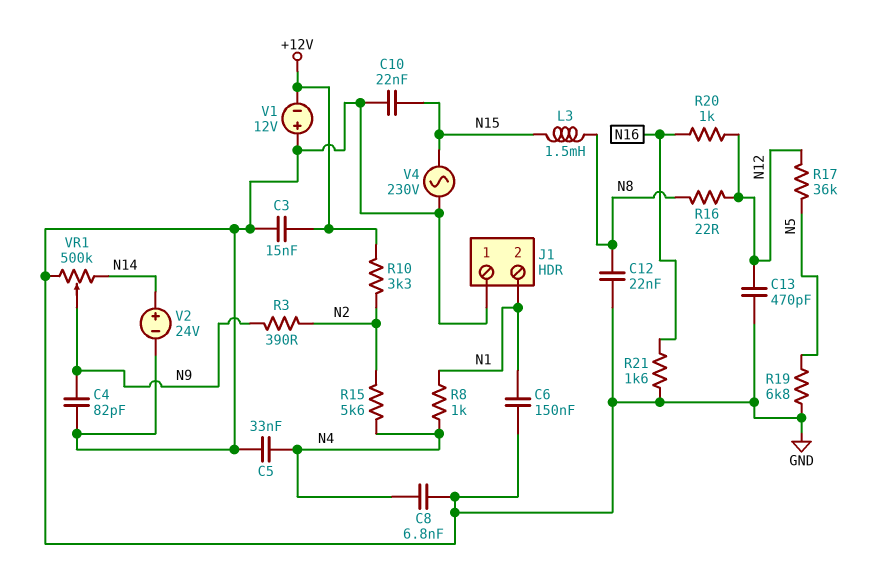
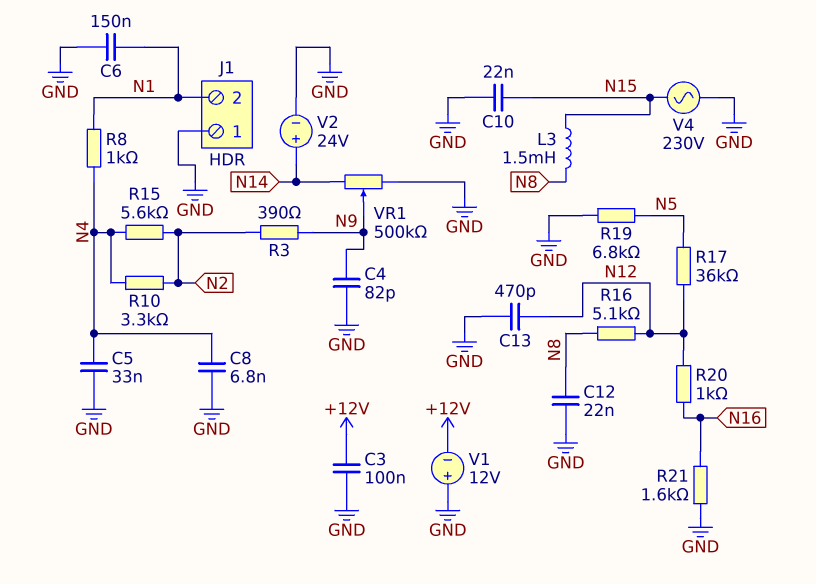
C3: 15nF (+12V, GND) -> 100nF (+12V, GND)
R10: 3.3k (+12V, N2) -> 3.3k (N2, N4)
R16: 22 (N8, N12) -> 5.1k (N8, N12)

